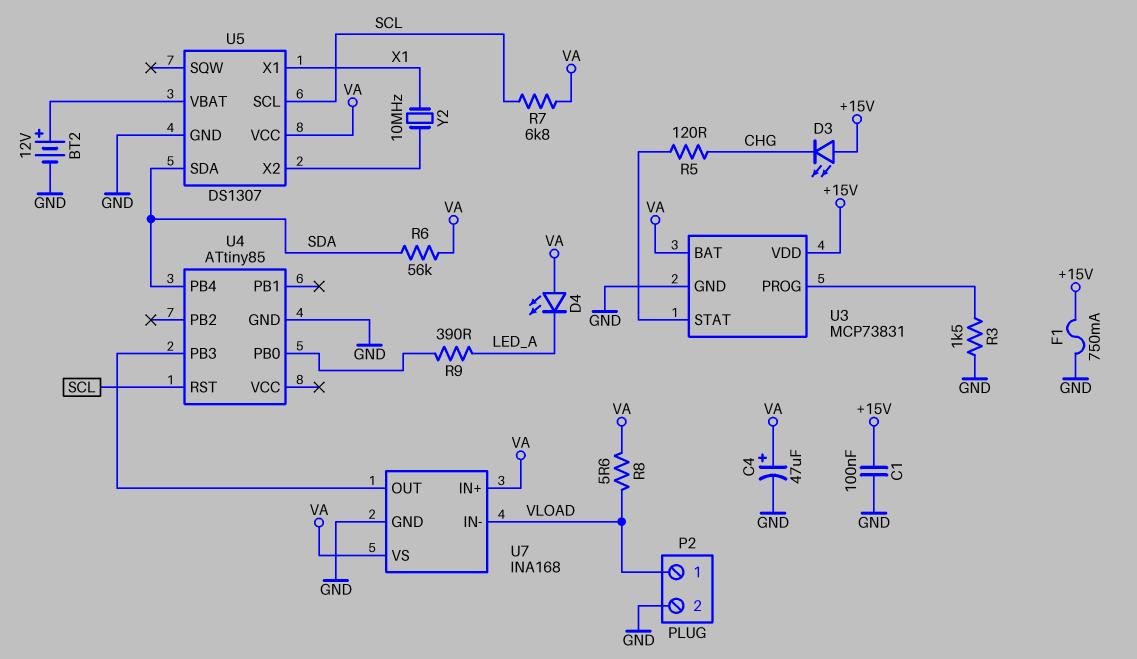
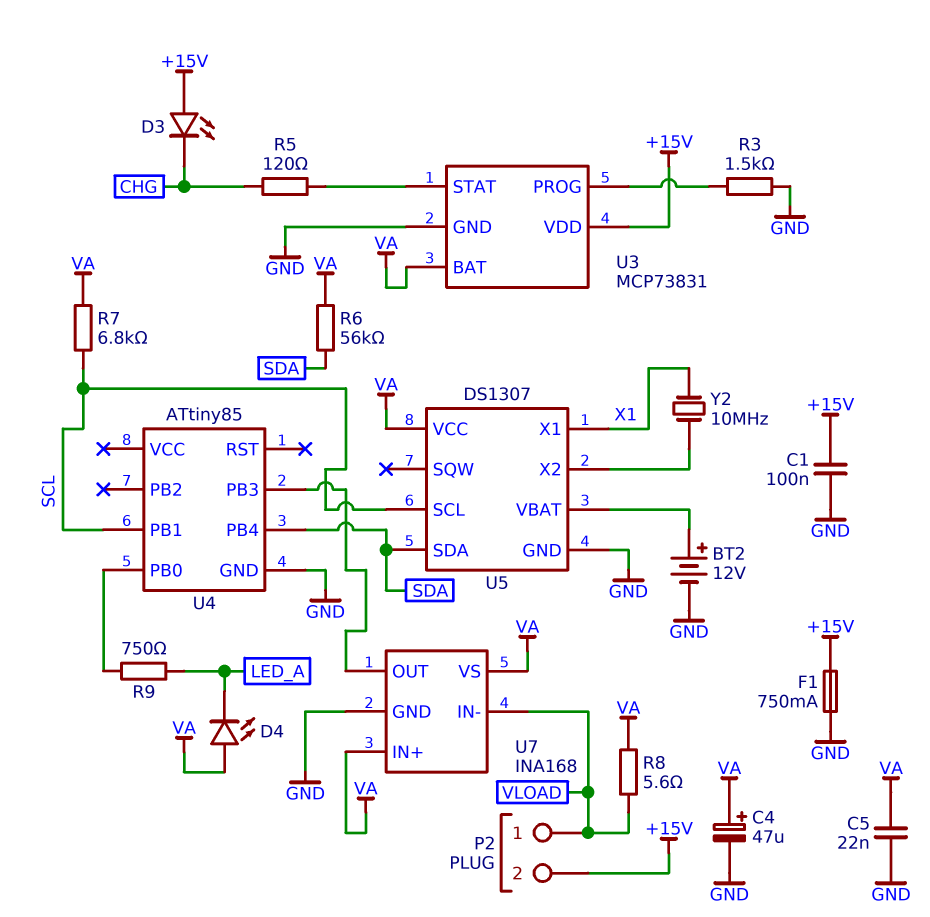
C5: none -> 22nF (GND, VA)
P2 pin 2: GND -> +15V
R9: 390 (LED_A, U4/PB0) -> 750 (LED_A, U4/PB0)
U4 pin PB1: none -> SCL
U4 pin RST: SCL -> none

